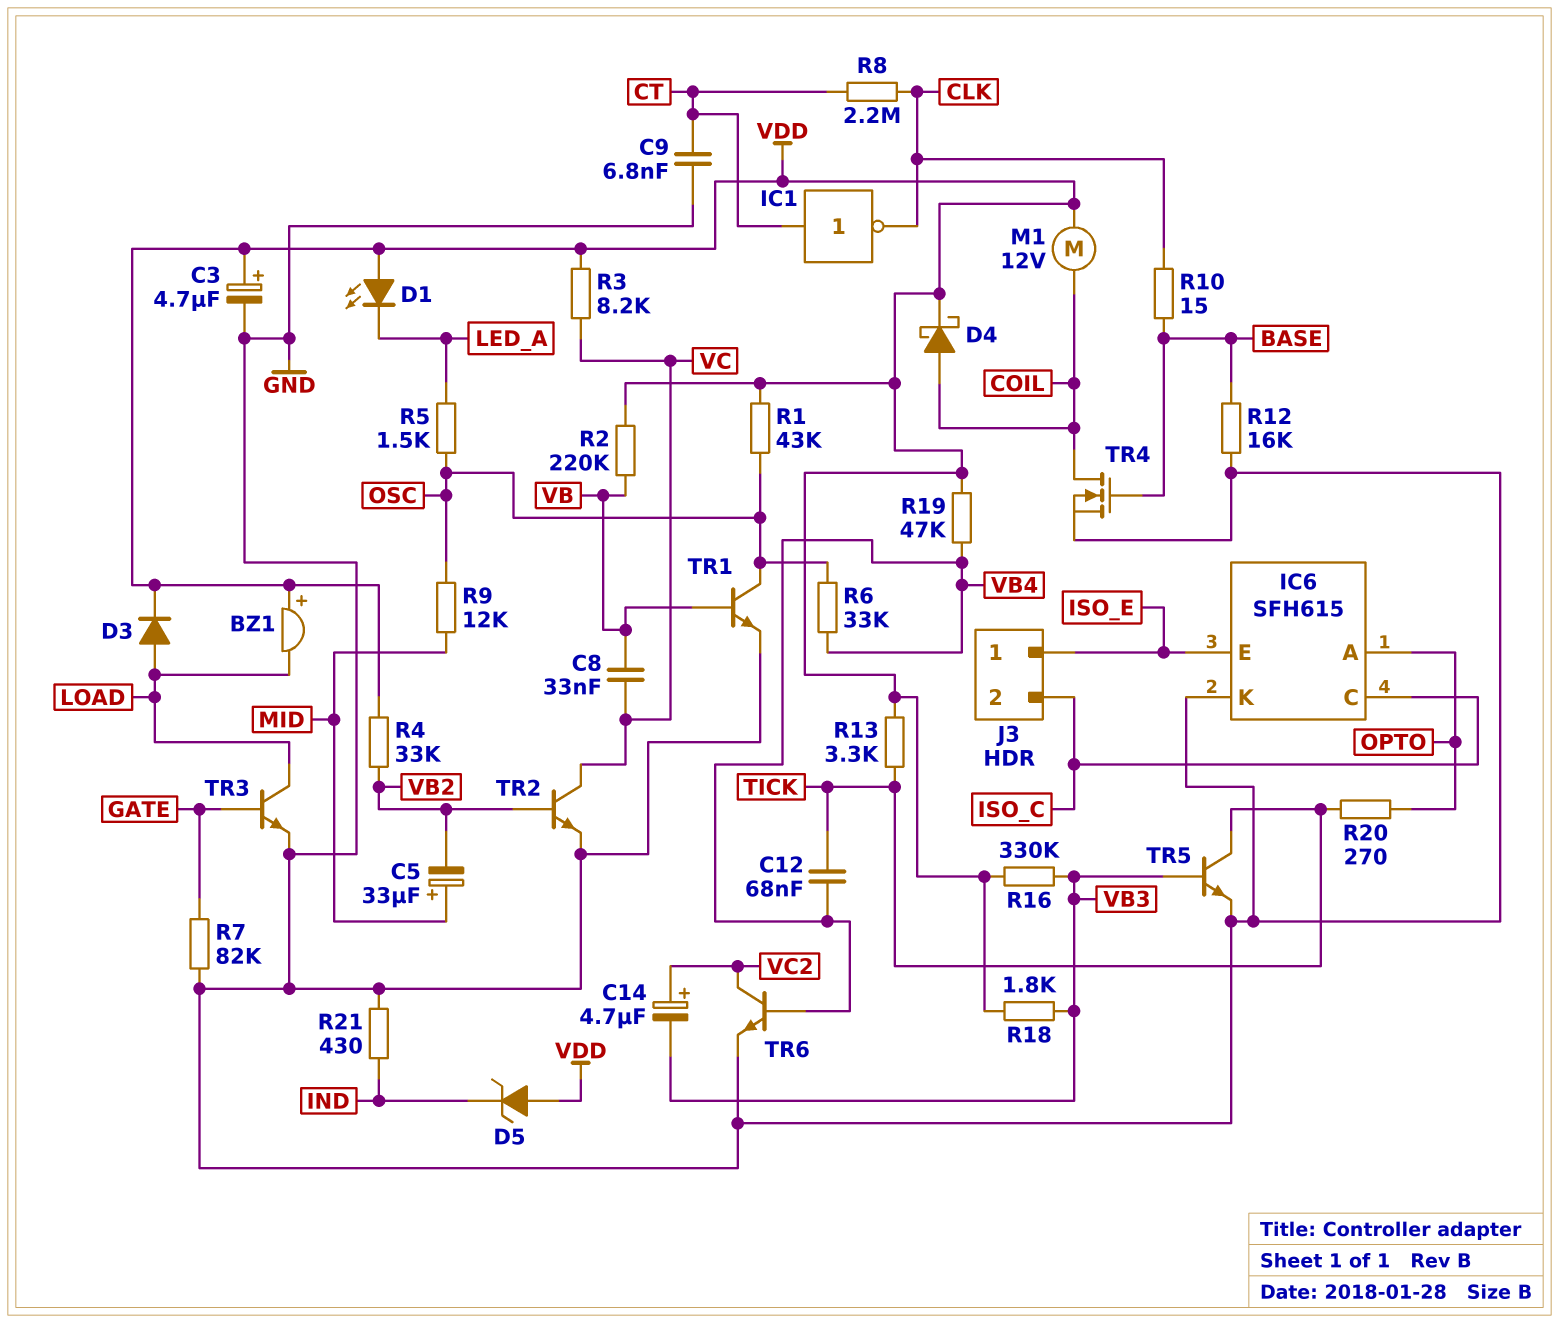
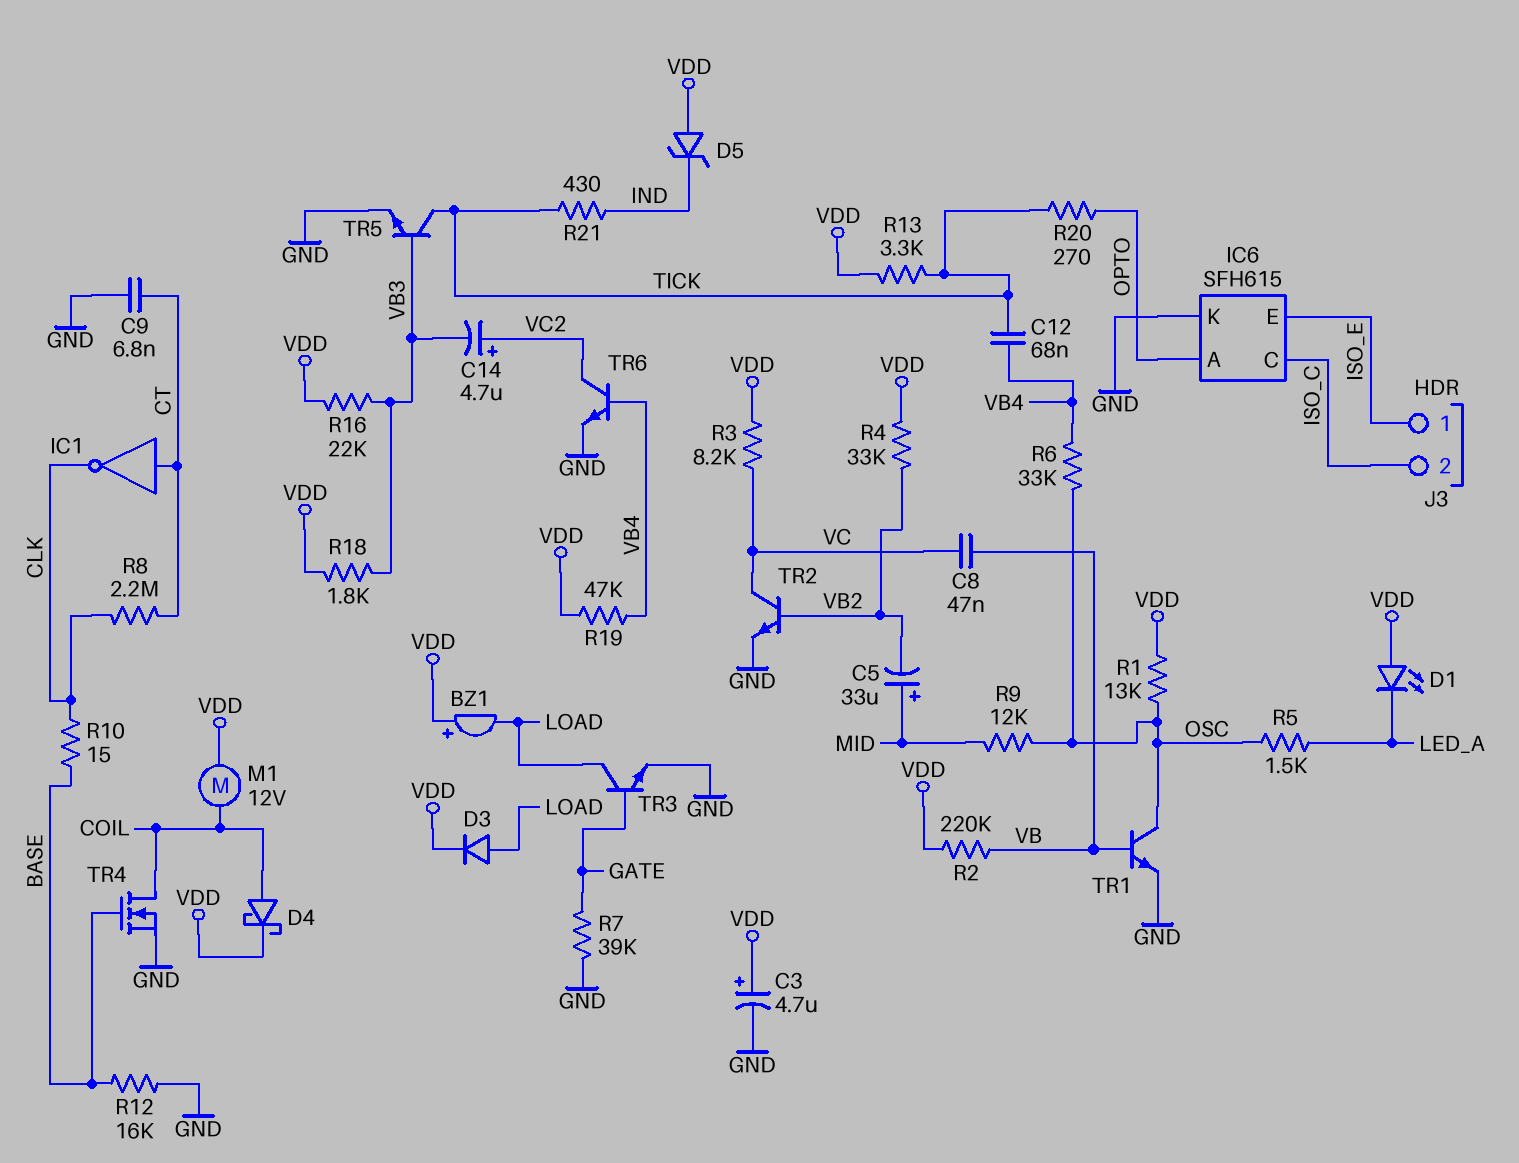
C8: 33nF (VB, VC) -> 47nF (VB, VC)
R1: 43k (OSC, VDD) -> 13k (OSC, VDD)
R7: 82k (GATE, GND) -> 39k (GATE, GND)
R16: 330k (VB3, VDD) -> 22k (VB3, VDD)
R21: 430 (GND, IND) -> 430 (IND, TICK)

